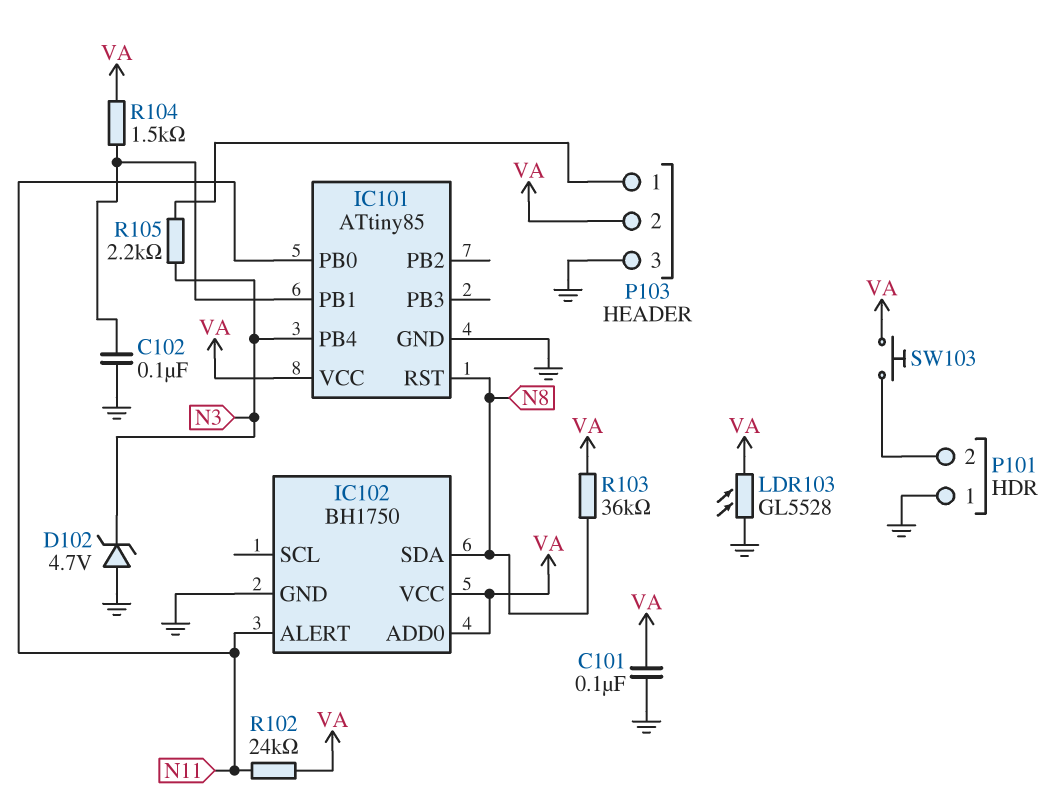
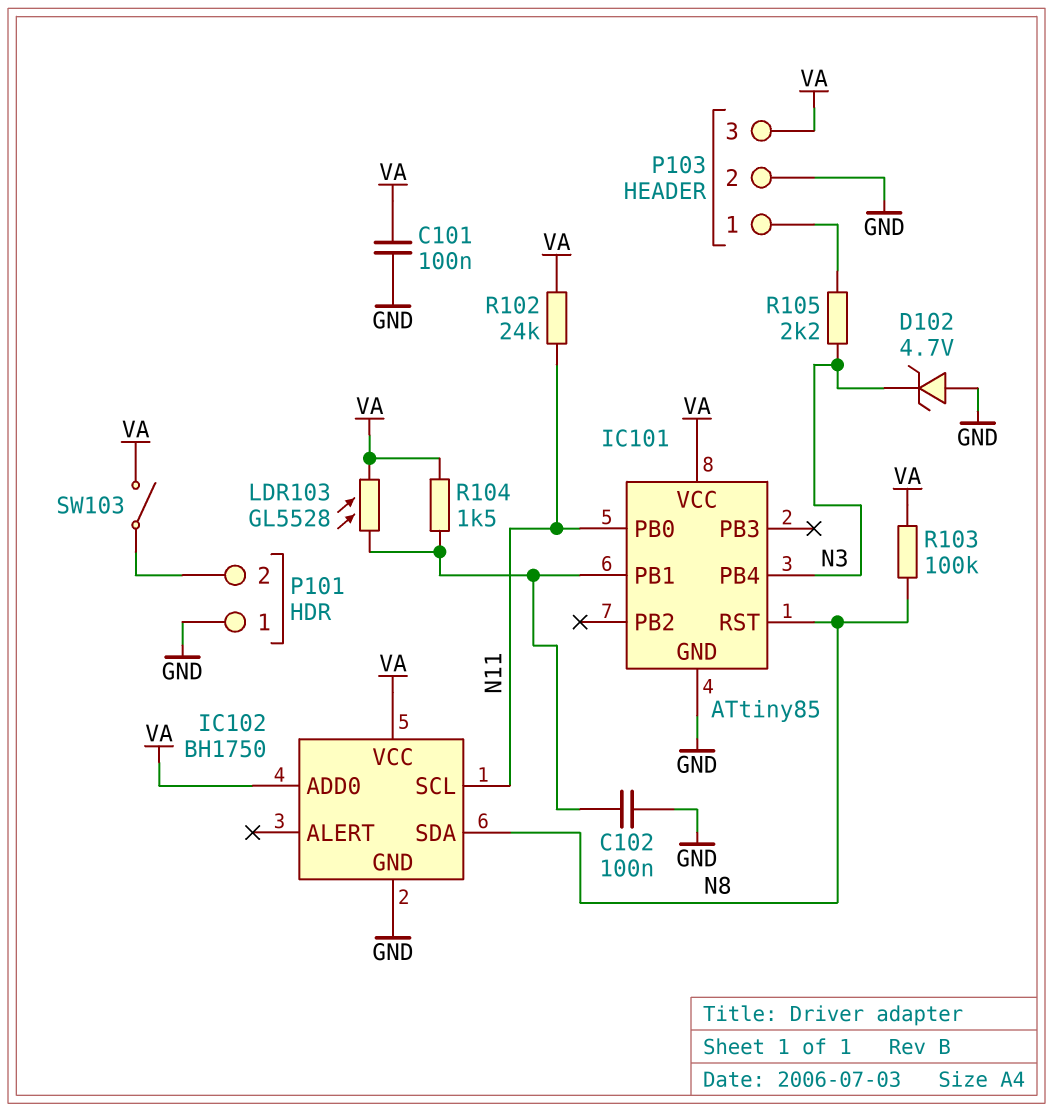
IC102 pin ALERT: N11 -> none
IC102 pin SCL: none -> N11
LDR103: GL5528 (GND, VA) -> GL5528 (IC101/PB1, VA)
P103 pin 2: VA -> GND
P103 pin 3: GND -> VA
R103: 36k (N8, VA) -> 100k (N8, VA)
SW103: button (P101/2, VA) -> switch (P101/2, VA)

